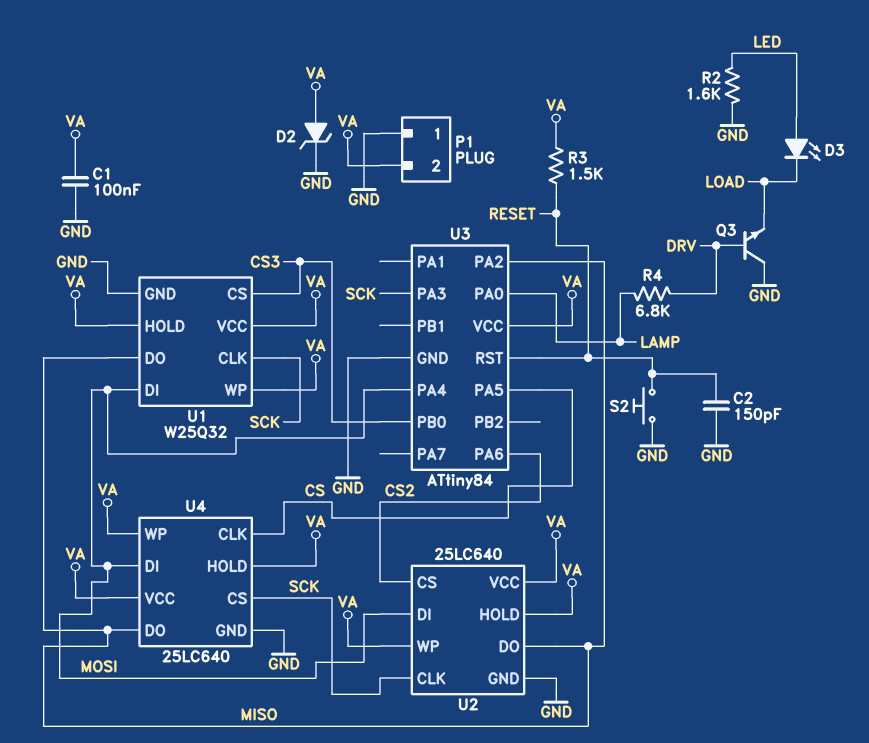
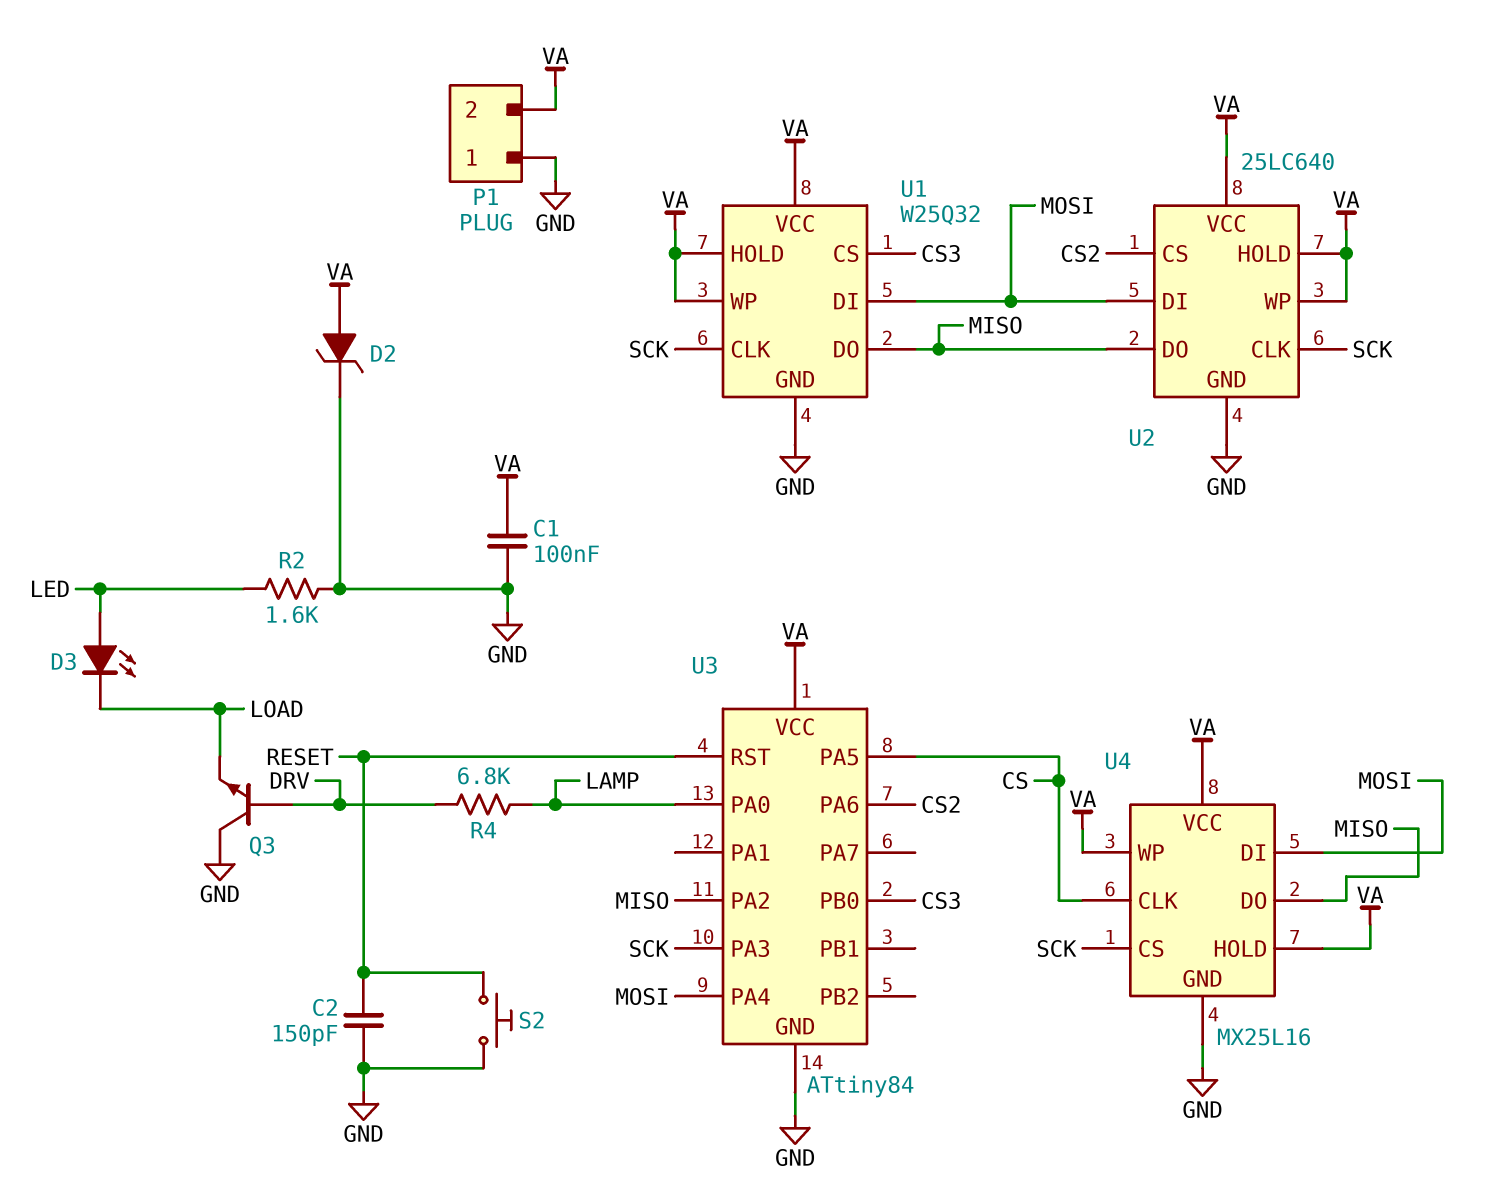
R3: 1.5k (RESET, VA) -> none
U4: 25LC640 -> MX25L16

